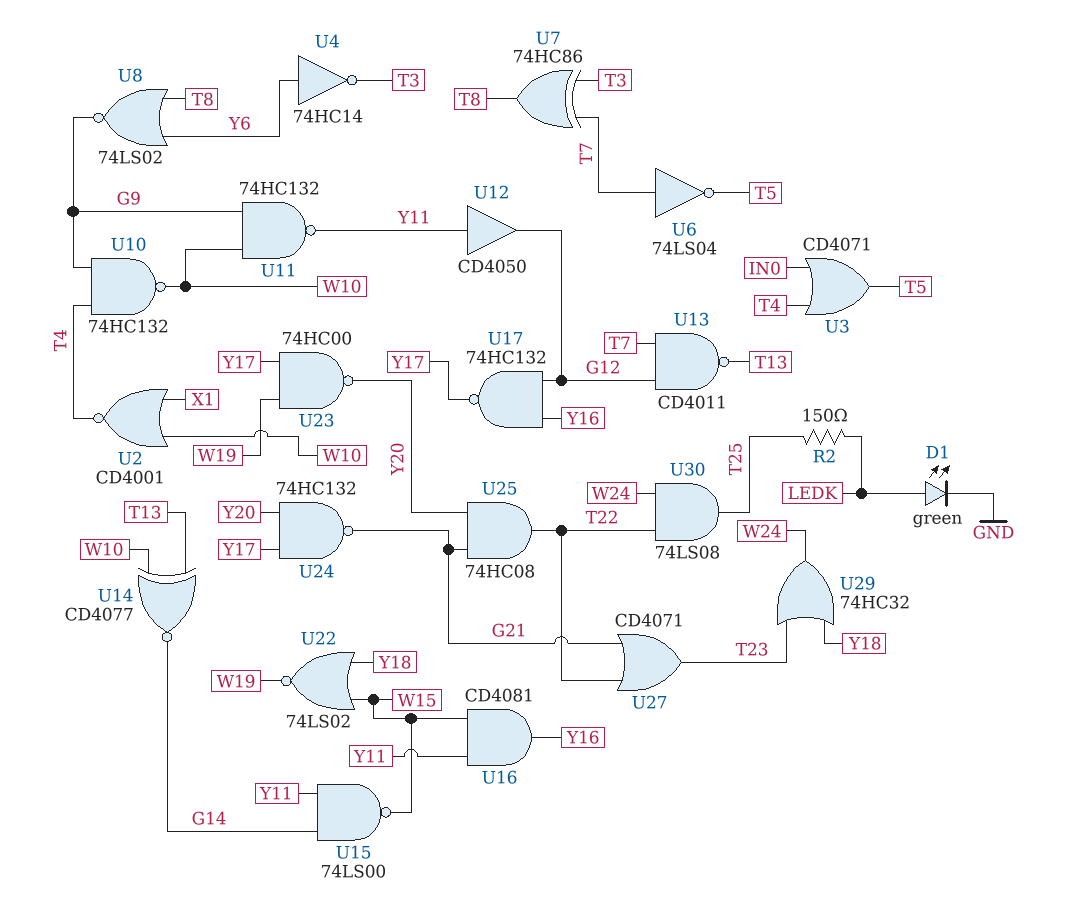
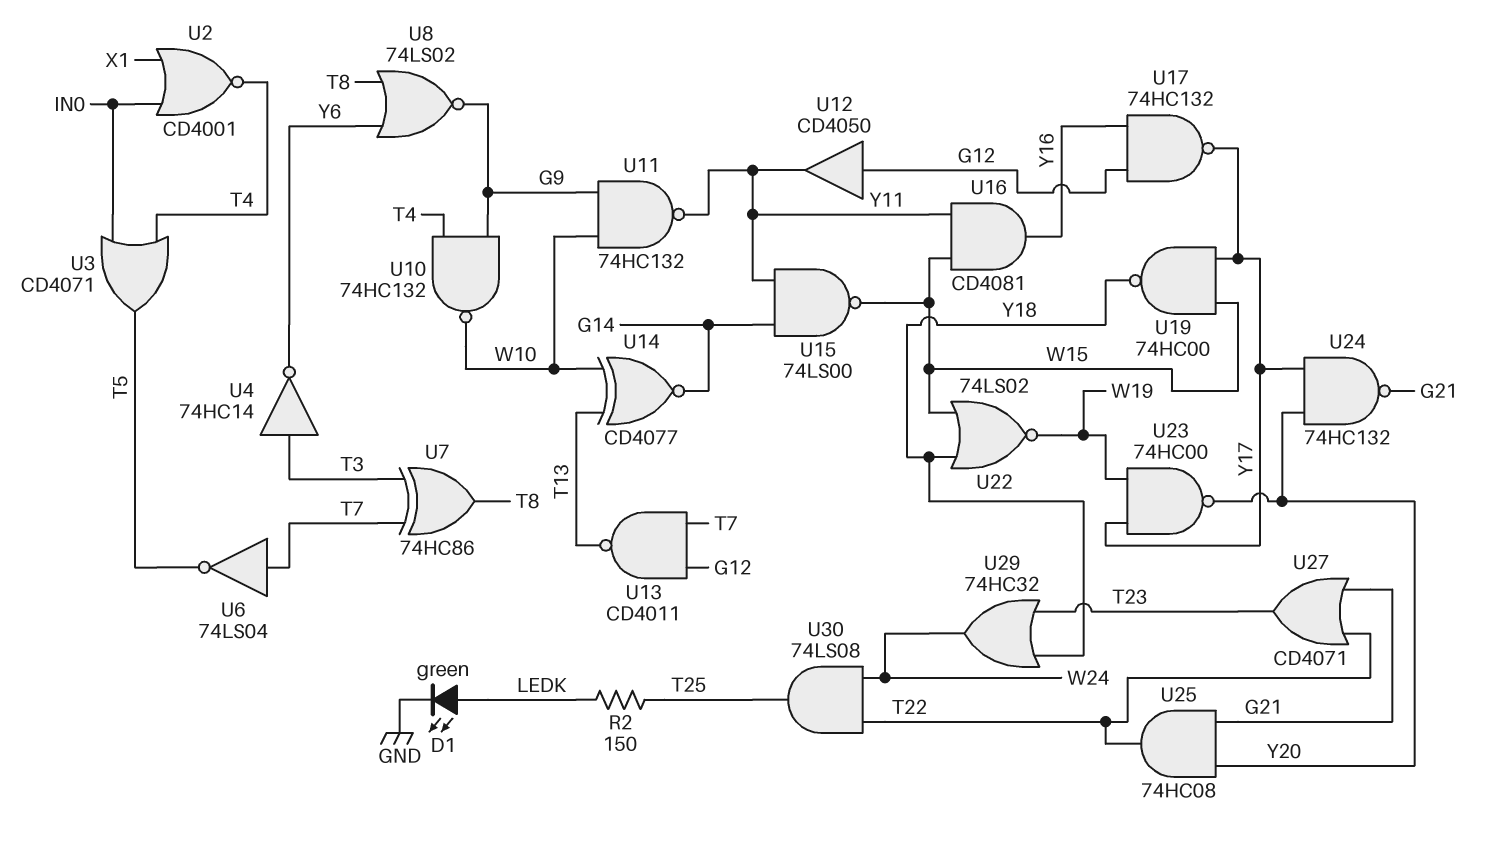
U2: NOR CD4001 (in W10, in X1, out T4) -> NOR CD4001 (in IN0, in X1, out T4)
U4: NOT 74HC14 (in Y6, out T3) -> NOT 74HC14 (in T3, out Y6)
U12: buffer CD4050 (in Y11, out G12) -> buffer CD4050 (in G12, out Y11)
U19: none -> NAND 74HC00 (in W15, in Y17, out Y18)

